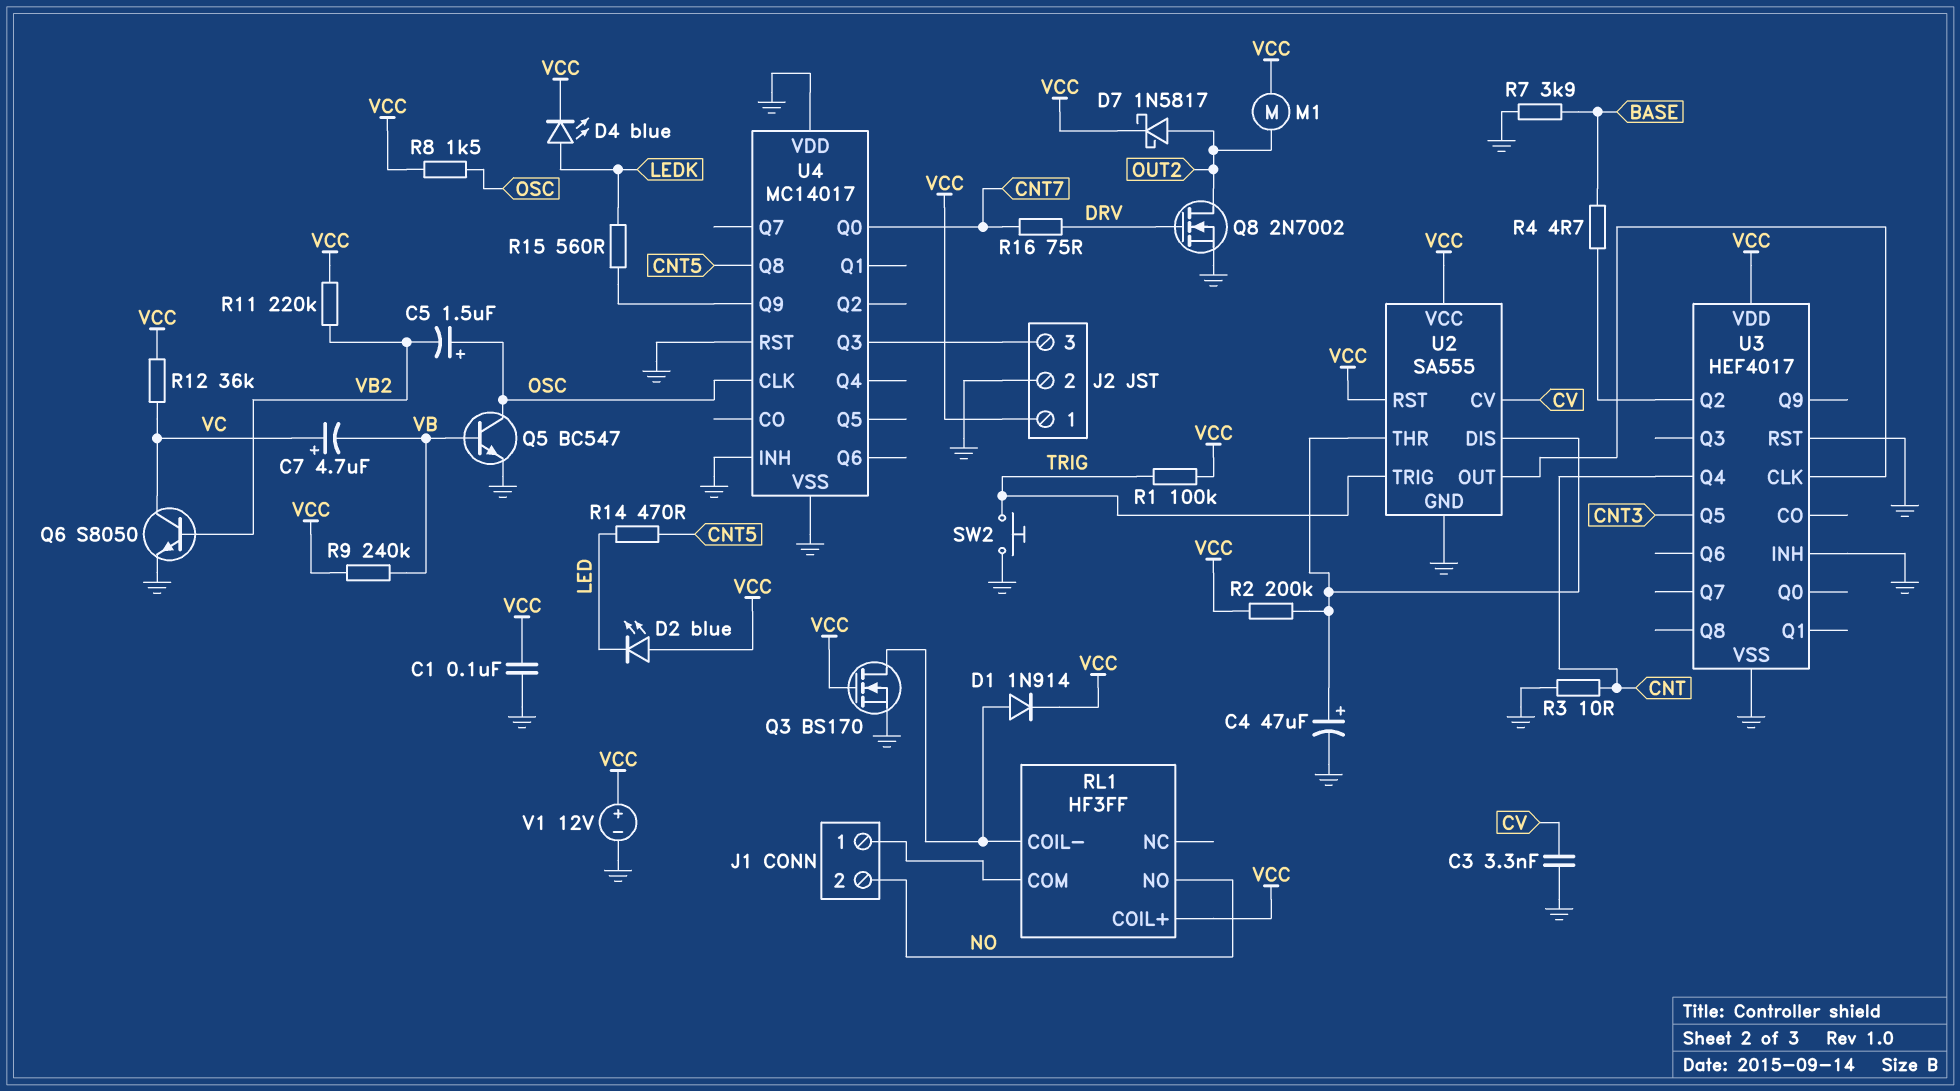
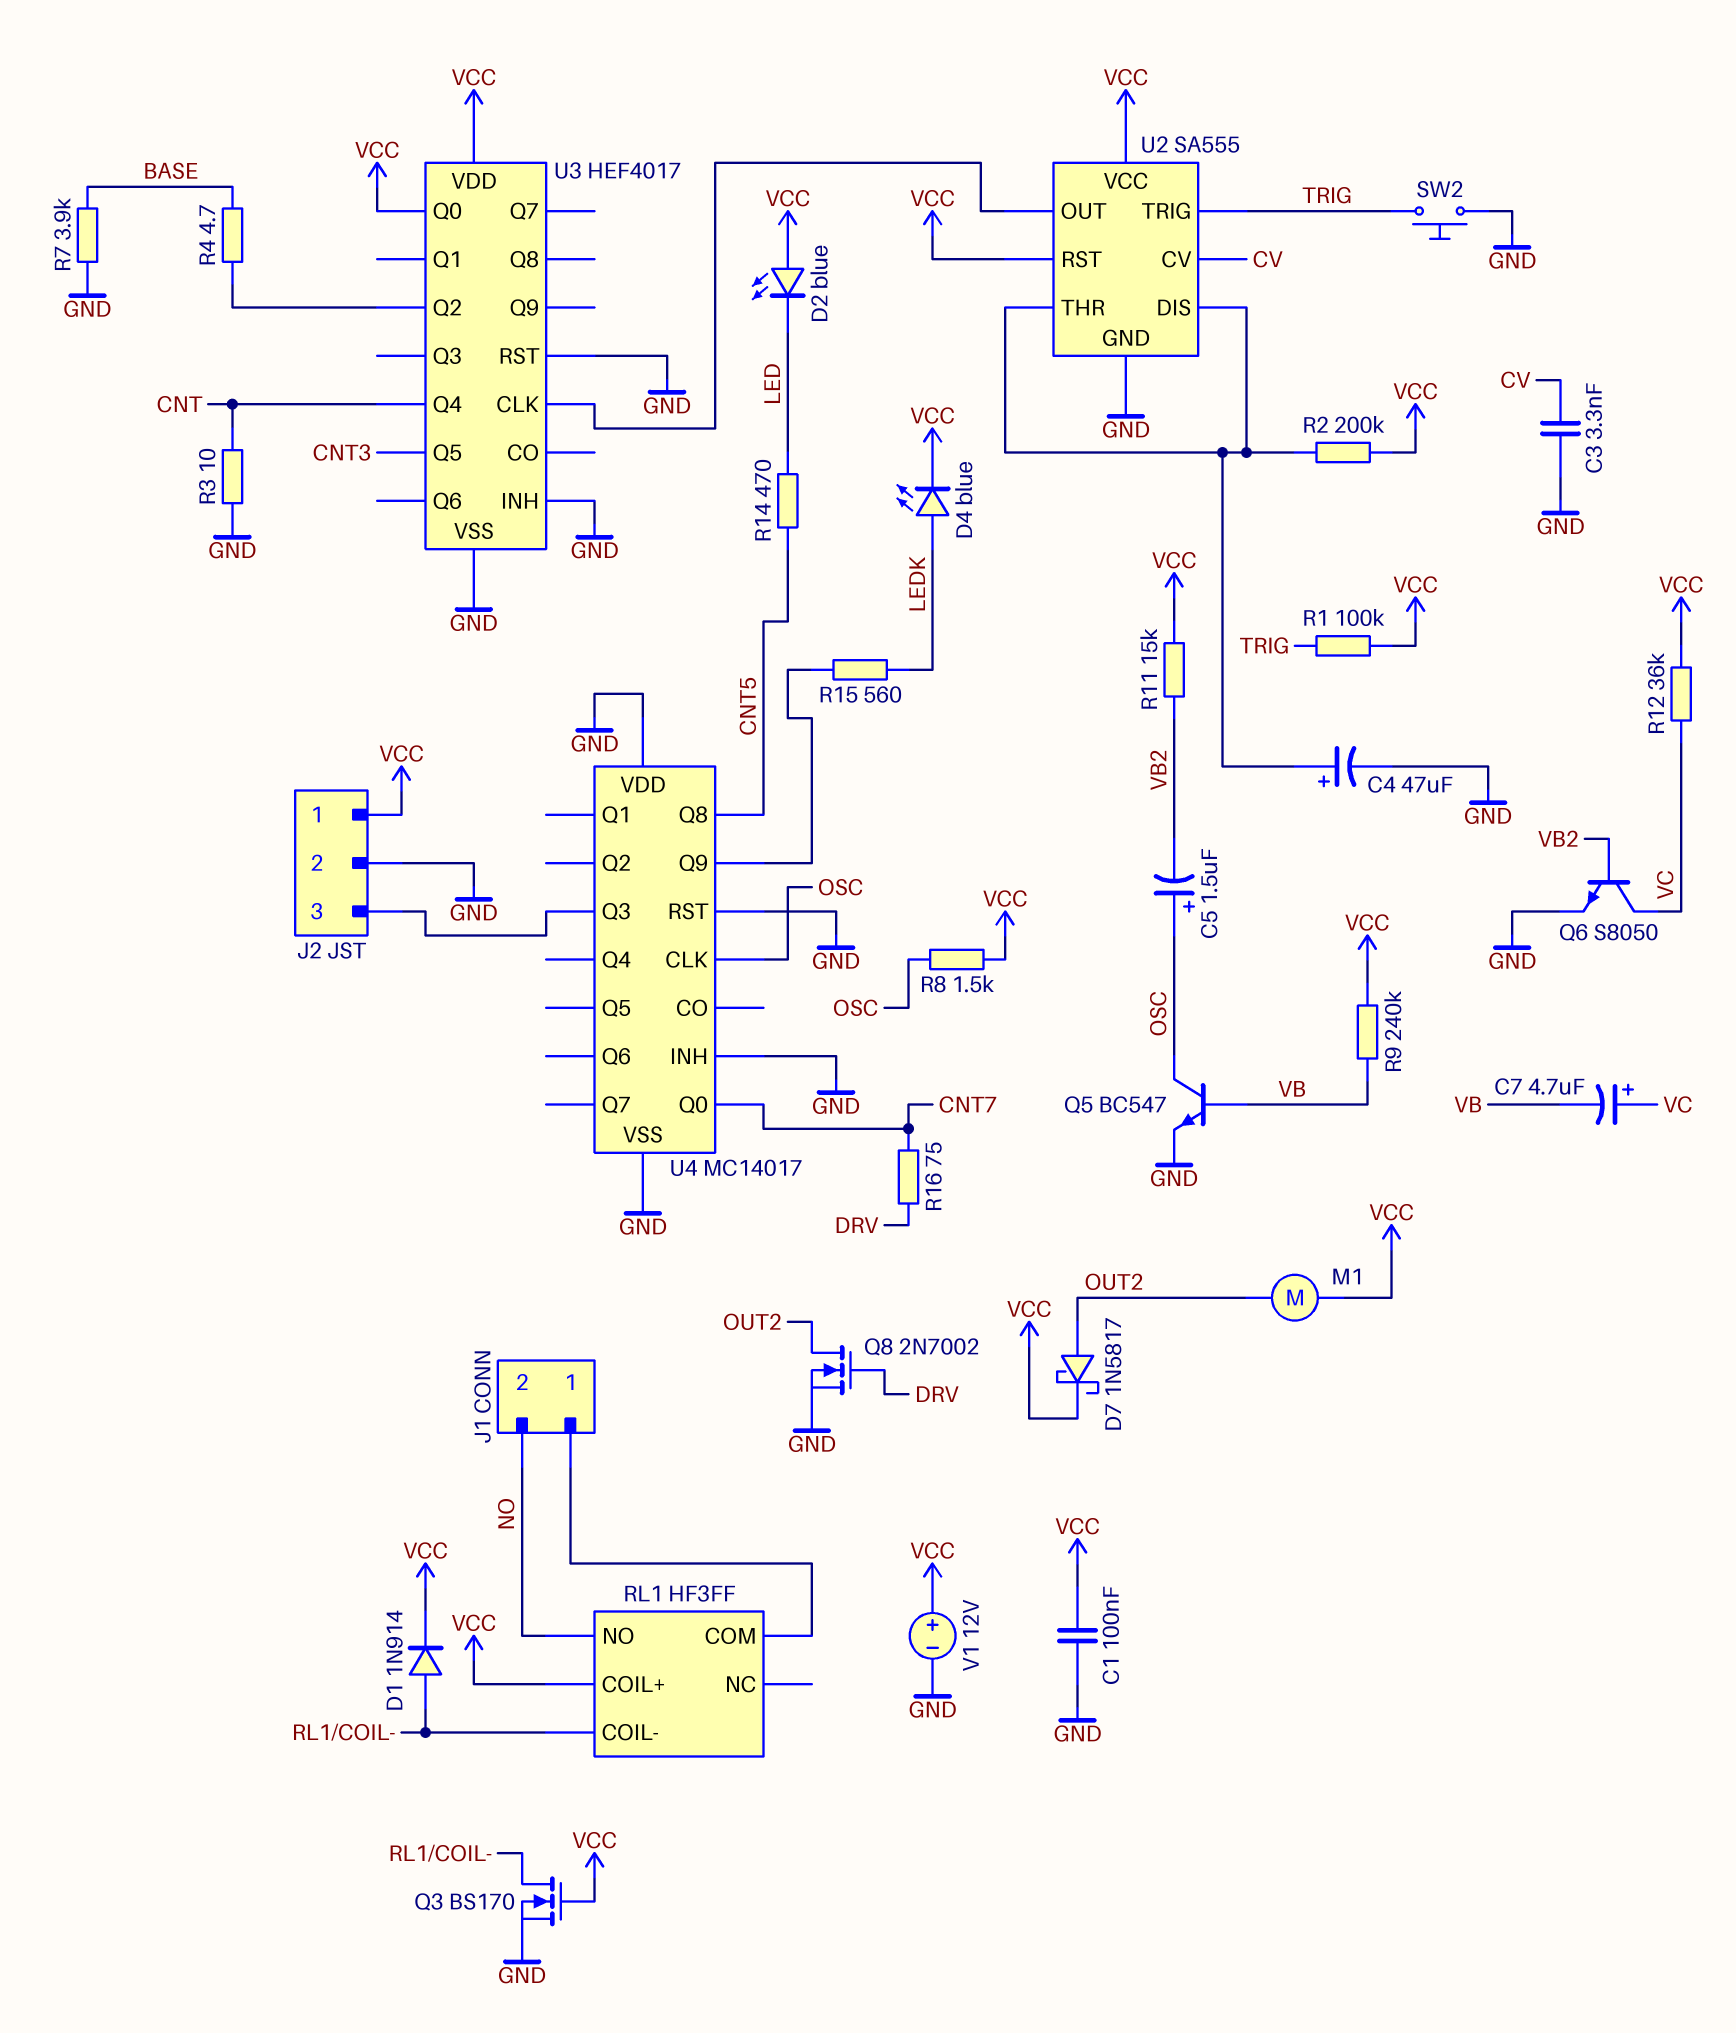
R11: 220k (VB2, VCC) -> 15k (VB2, VCC)
U3 pin Q0: none -> VCC

